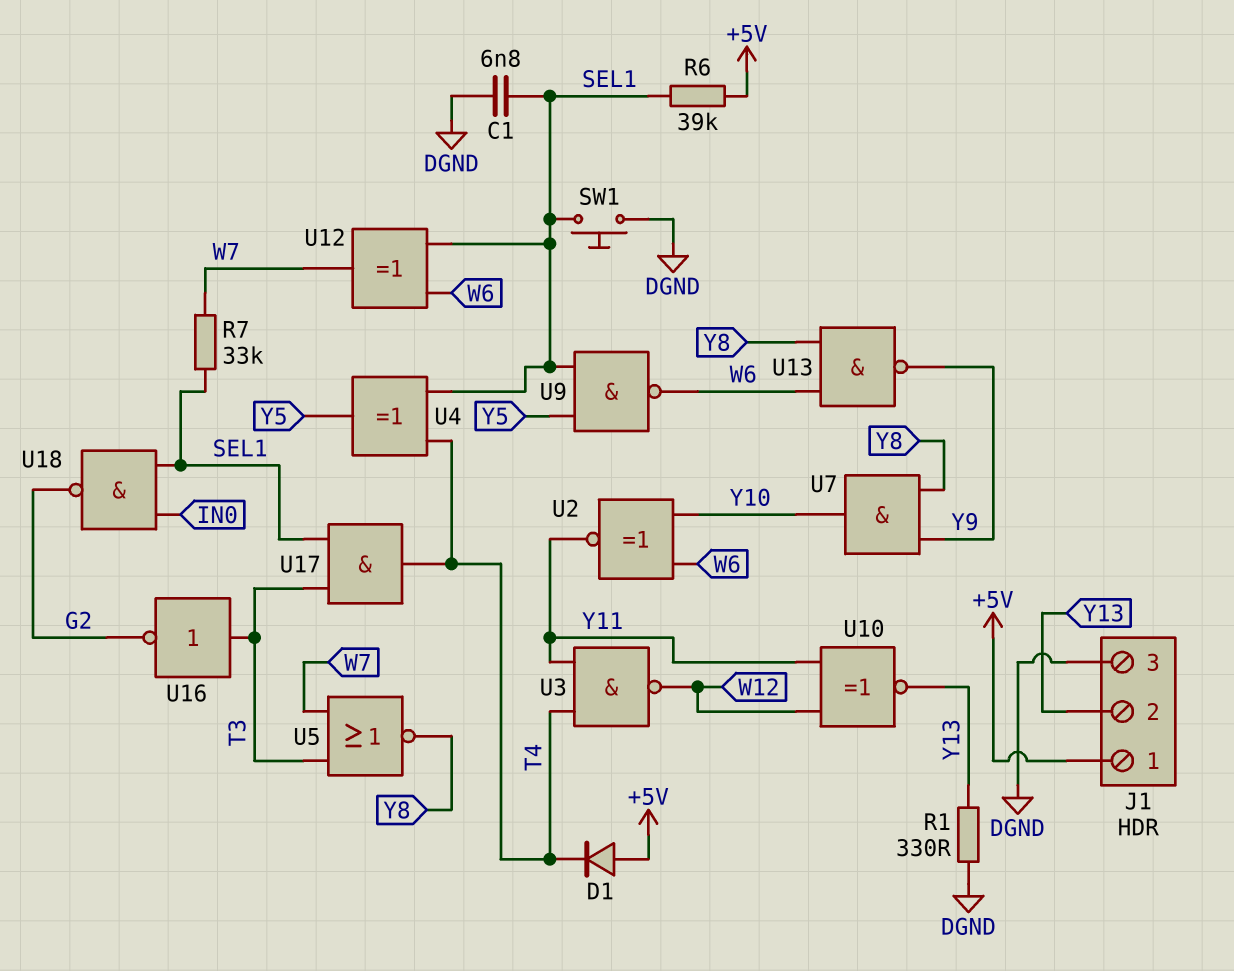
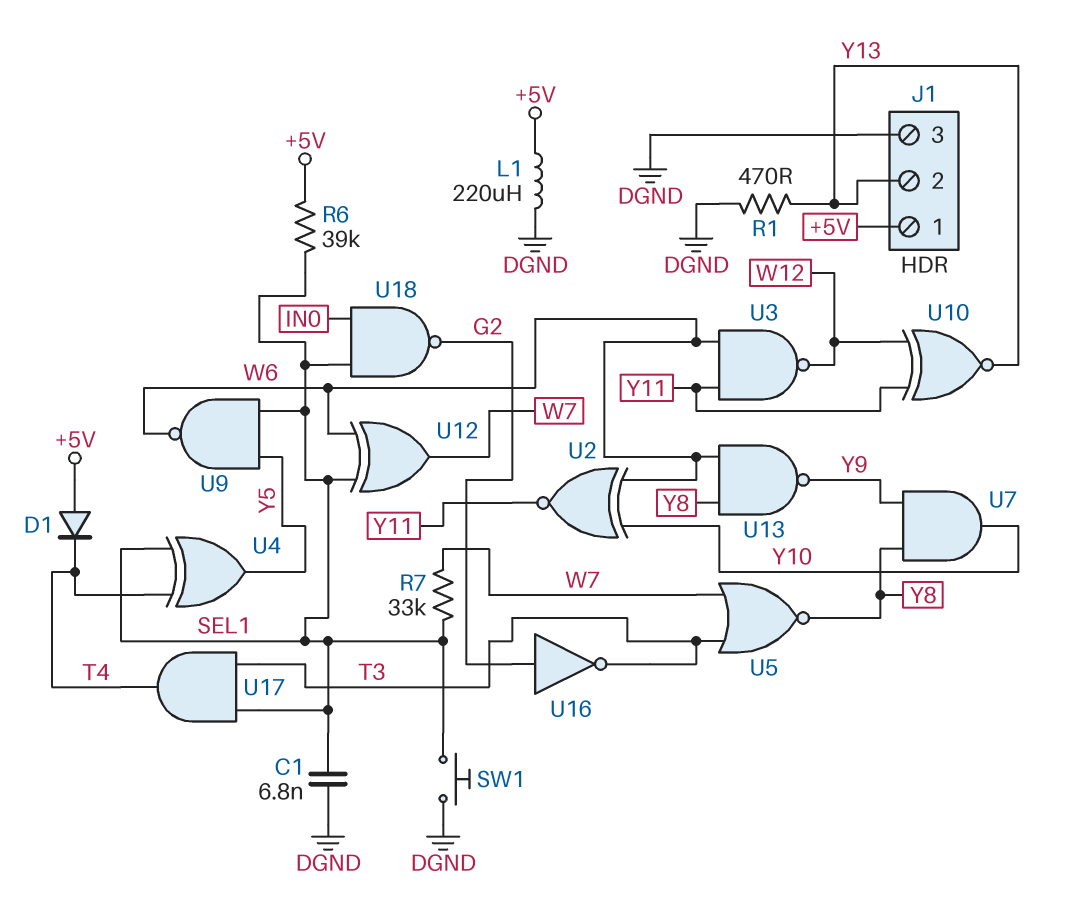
L1: none -> 220uH (+5V, DGND)
R1: 330 (DGND, Y13) -> 470 (DGND, Y13)
U3: NAND (in T4, in Y11, out W12) -> NAND (in W6, in Y11, out W12)
U16: NOT (in T3, out G2) -> NOT (in G2, out T3)

